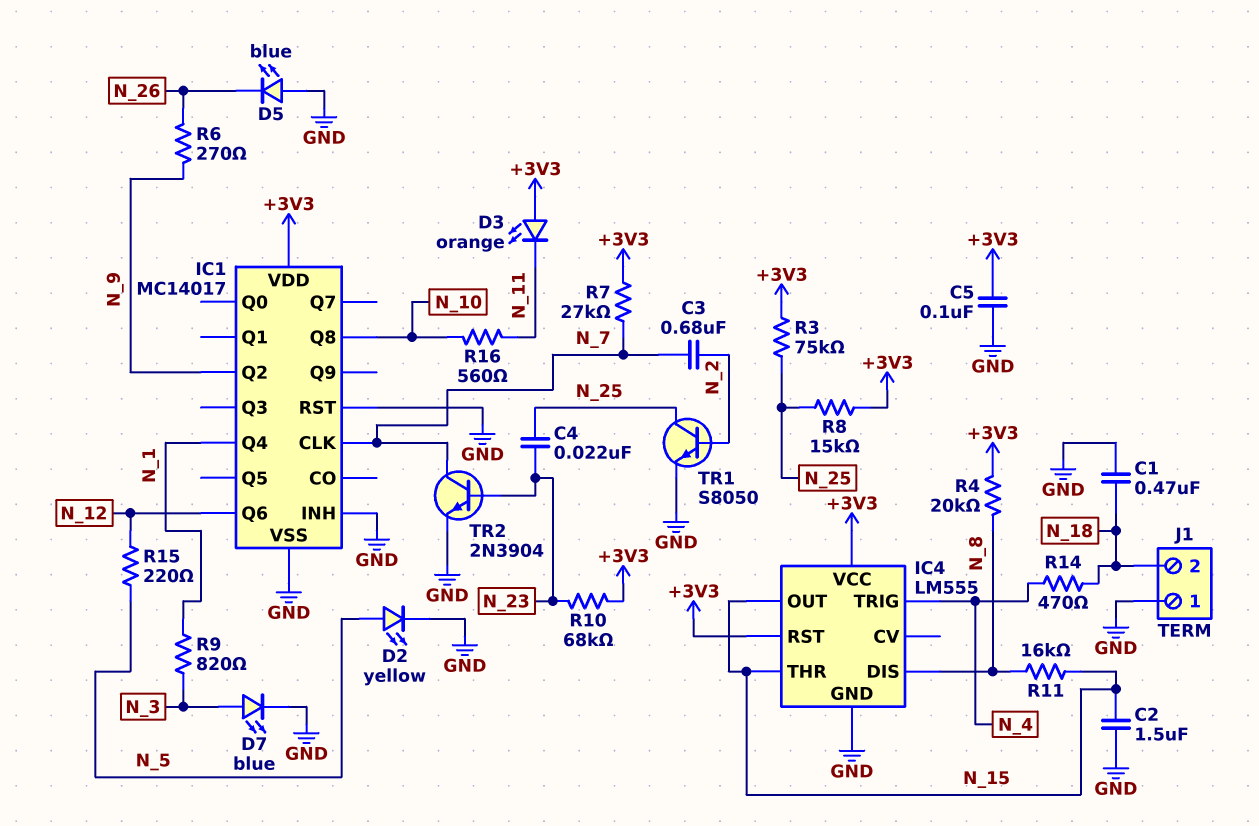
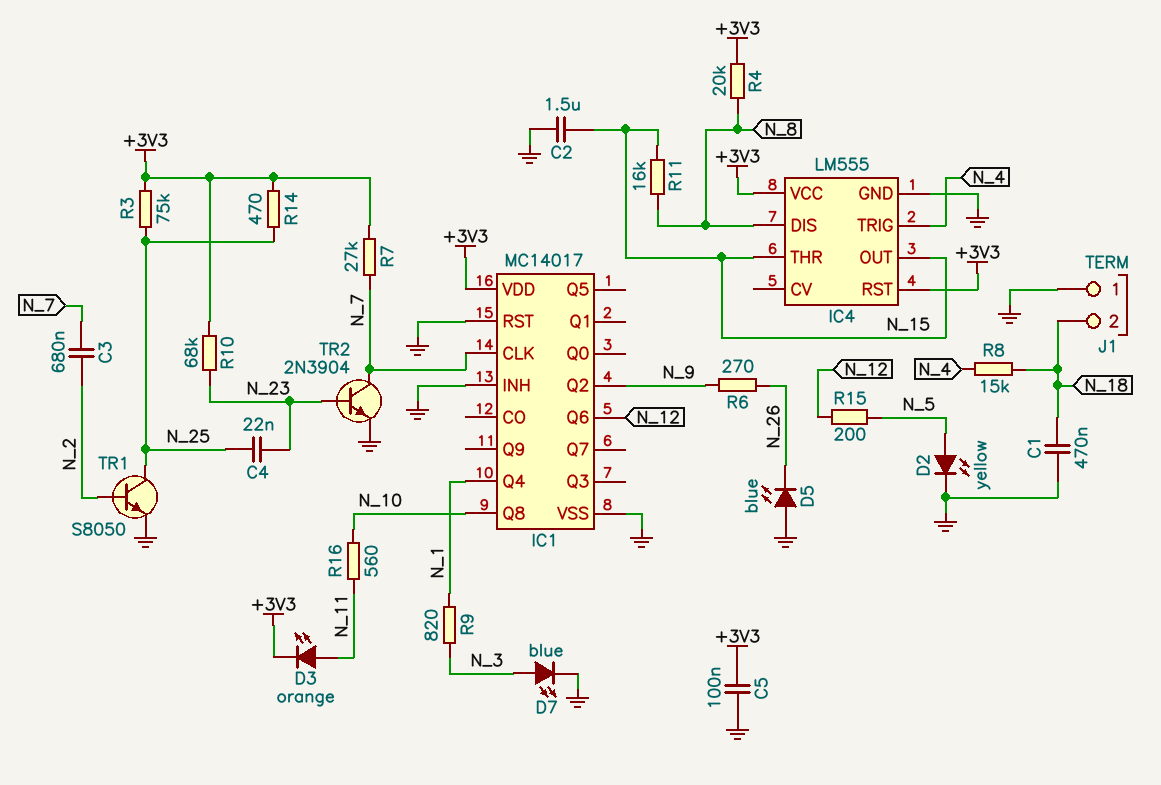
D3: LED orange (A +3V3, K N_11) -> LED orange (A N_11, K +3V3)
R8: 15k (+3V3, N_25) -> 15k (N_4, N_18)
R14: 470 (N_4, N_18) -> 470 (+3V3, N_25)
R15: 220 (N_5, N_12) -> 200 (N_5, N_12)

